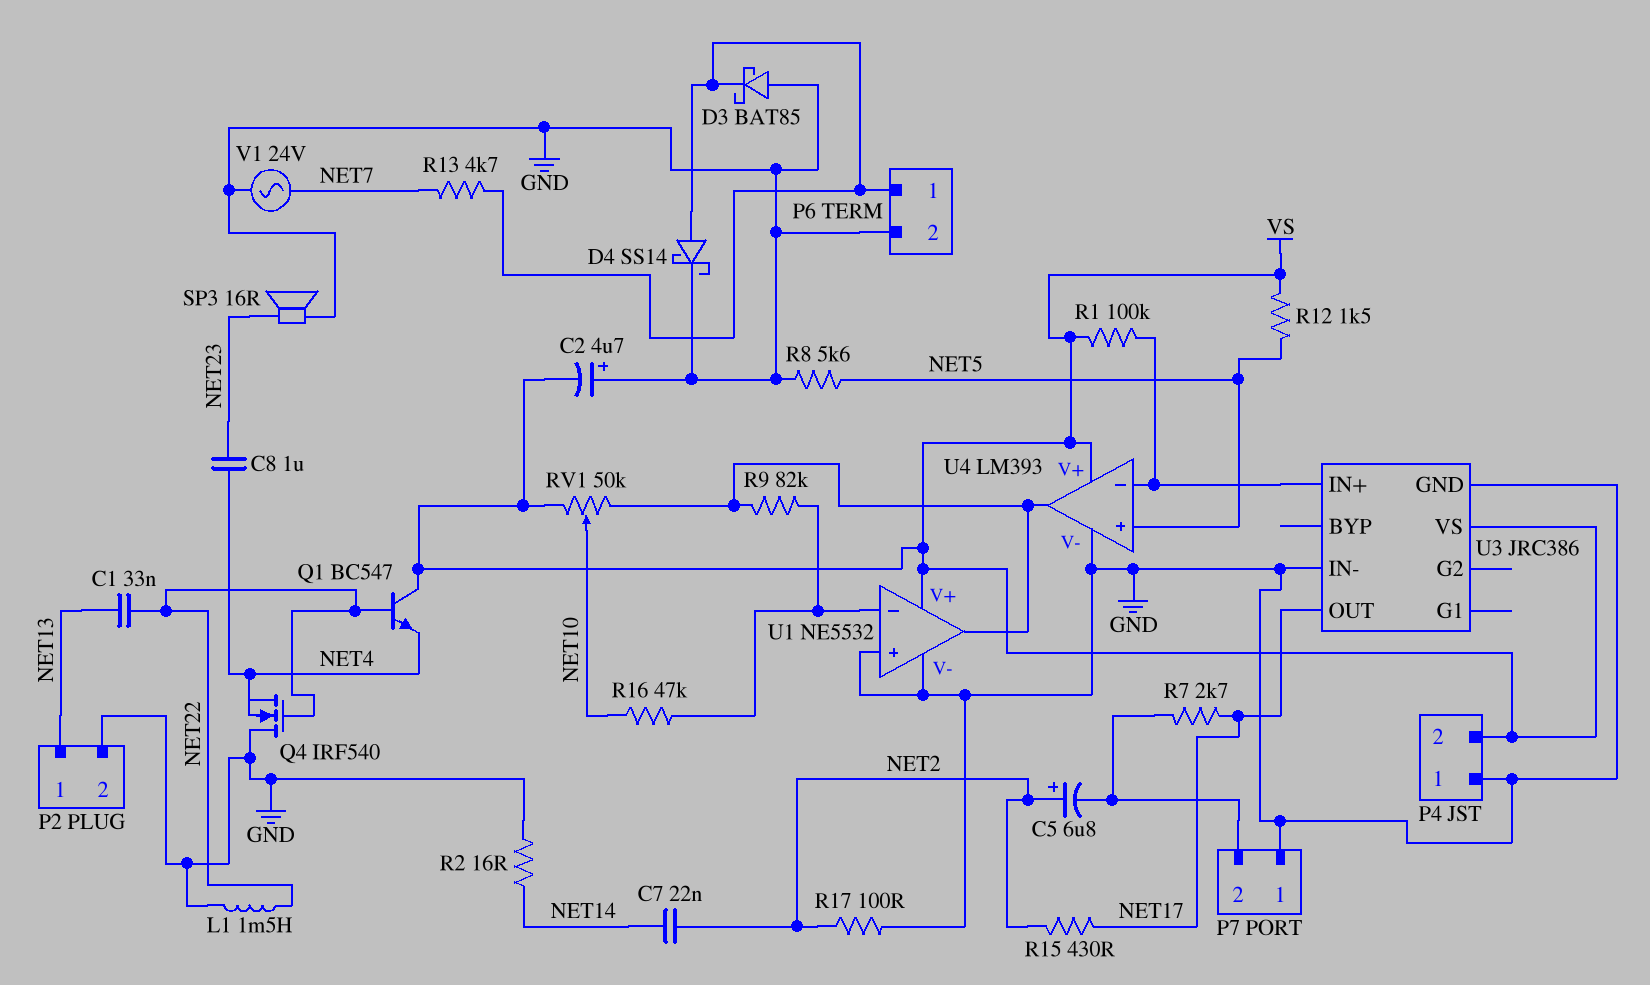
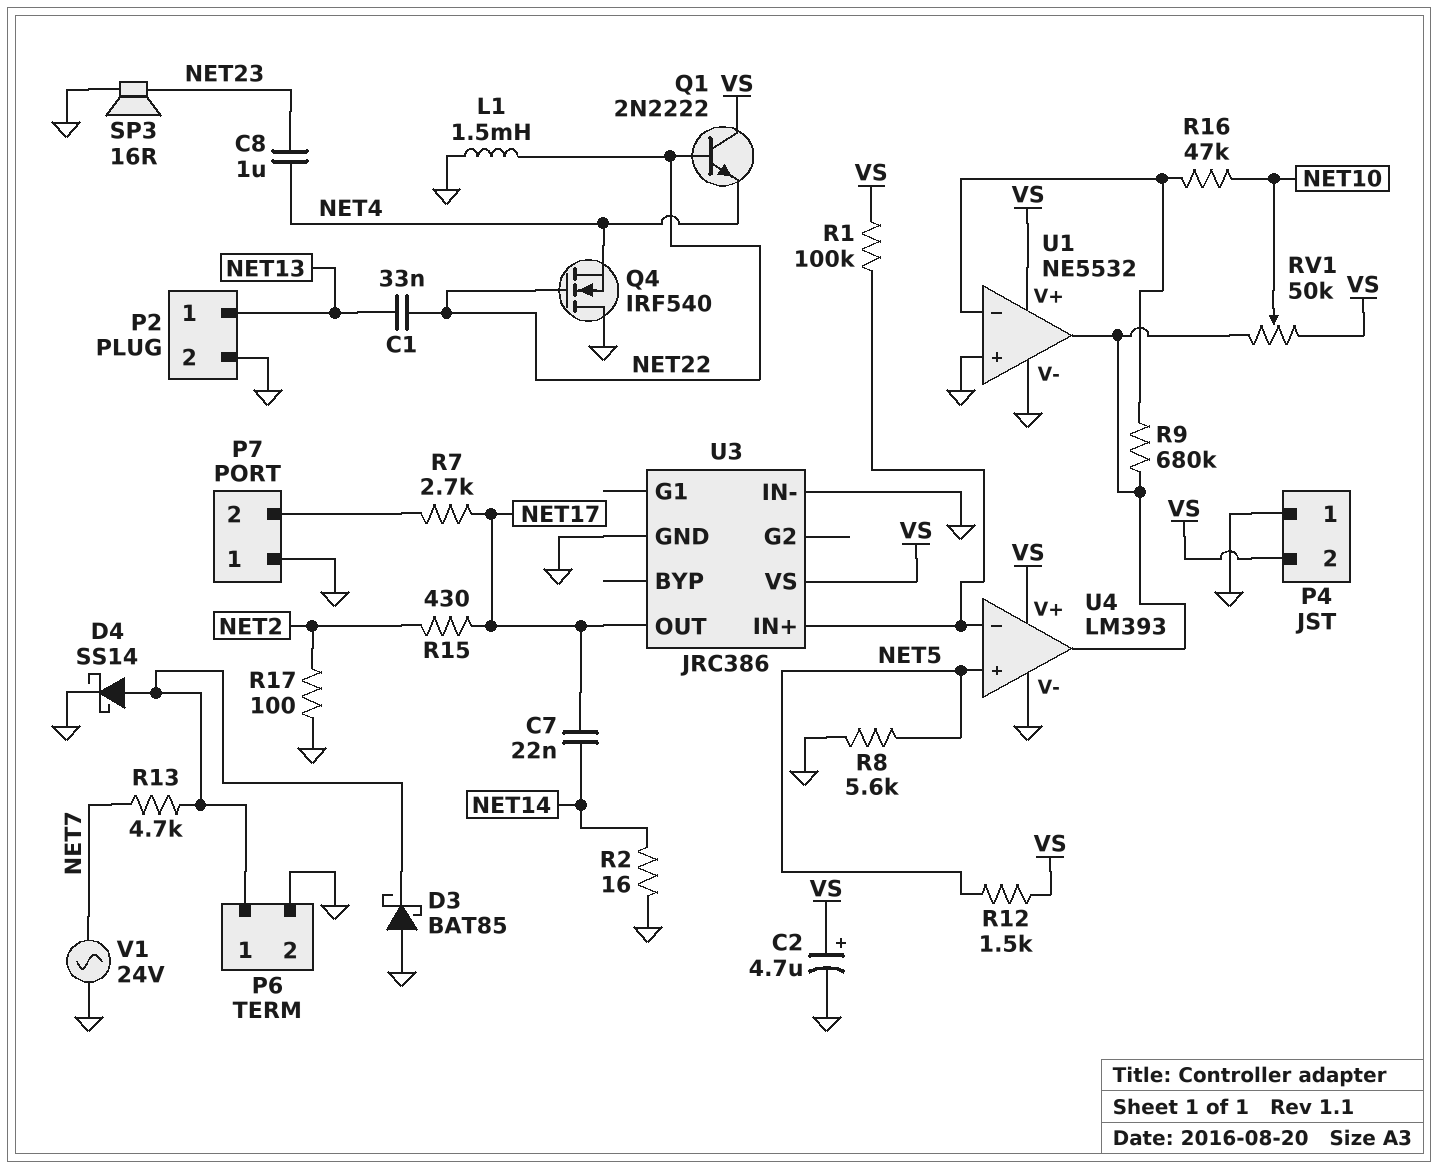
C2: 4.7uF (plus GND, minus VS) -> 4.7uF (plus VS, minus GND)
C5: 6.8uF (plus NET2, minus P7/2) -> none
C7: 22nF (NET2, NET14) -> 22nF (NET14, NET17)
Q1: NPN BC547 (B NET22, C VS, E NET4) -> NPN 2N2222 (B NET22, C VS, E NET4)
R9: 82k (U1/in-, U1/out) -> 680k (U1/in-, U1/out)

